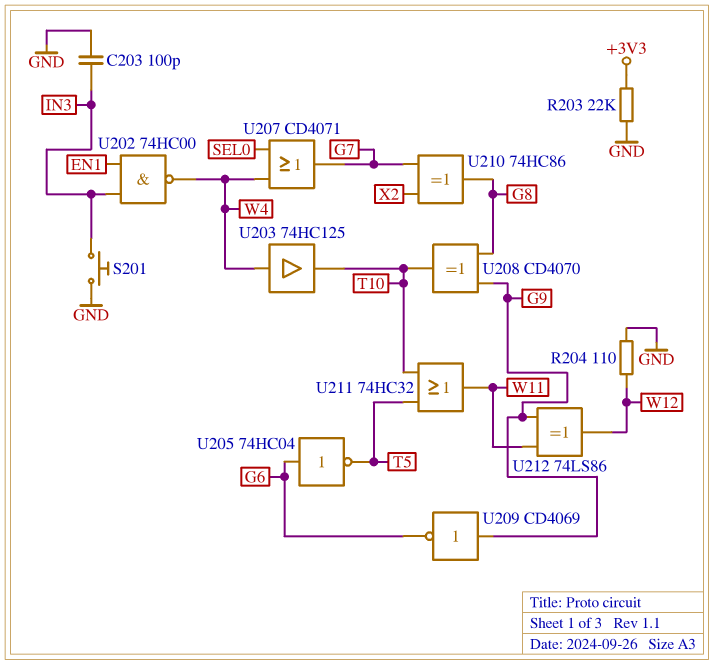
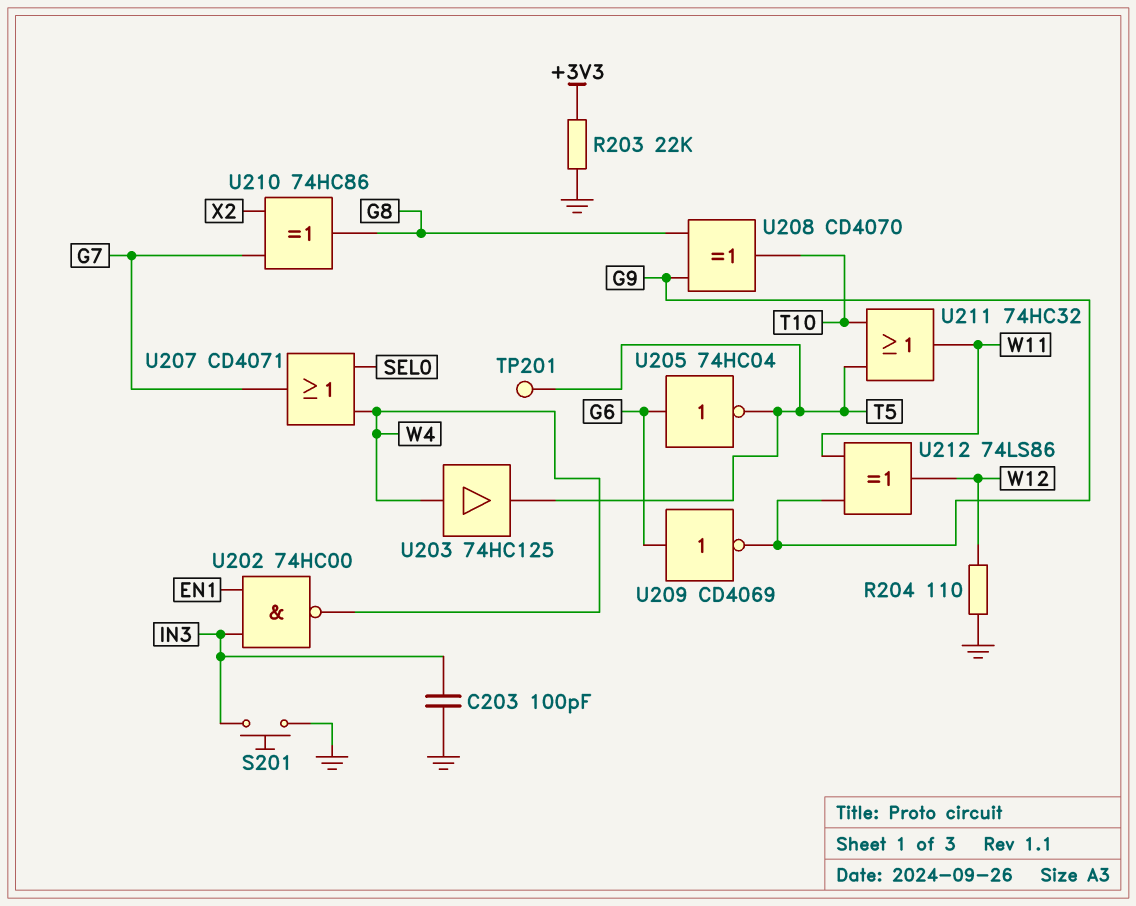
TP201: none -> test point (T5)
U203: buffer 74HC125 (in W4, out T10) -> buffer 74HC125 (in W4, out T5)
U209: NOT CD4069 (in G9, out G6) -> NOT CD4069 (in G6, out G9)

